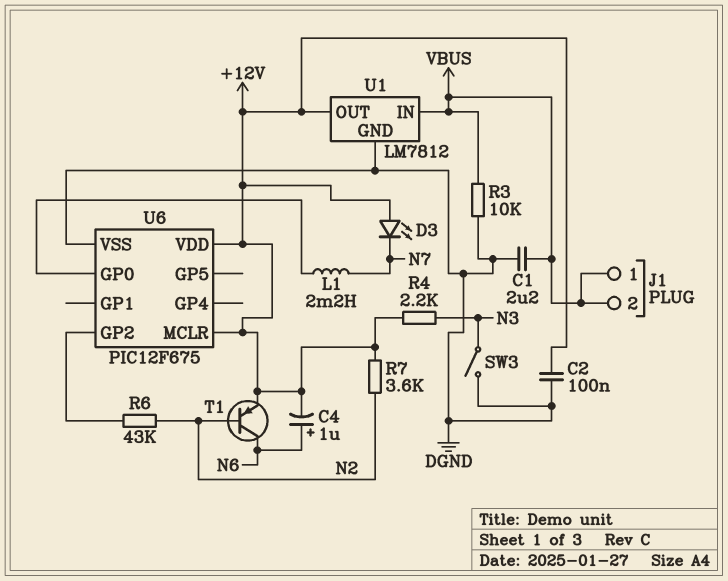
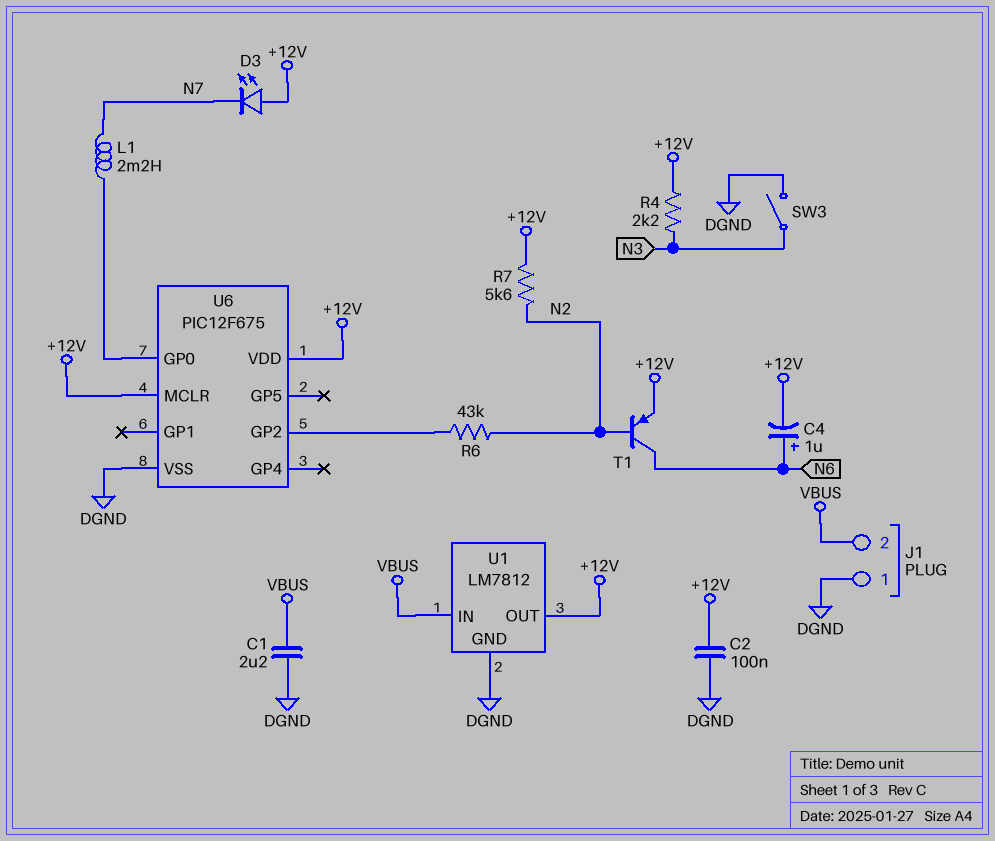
J1 pin 1: VBUS -> DGND
R3: 10k (DGND, VBUS) -> none
R7: 3.6k (+12V, N2) -> 5.6k (+12V, N2)

